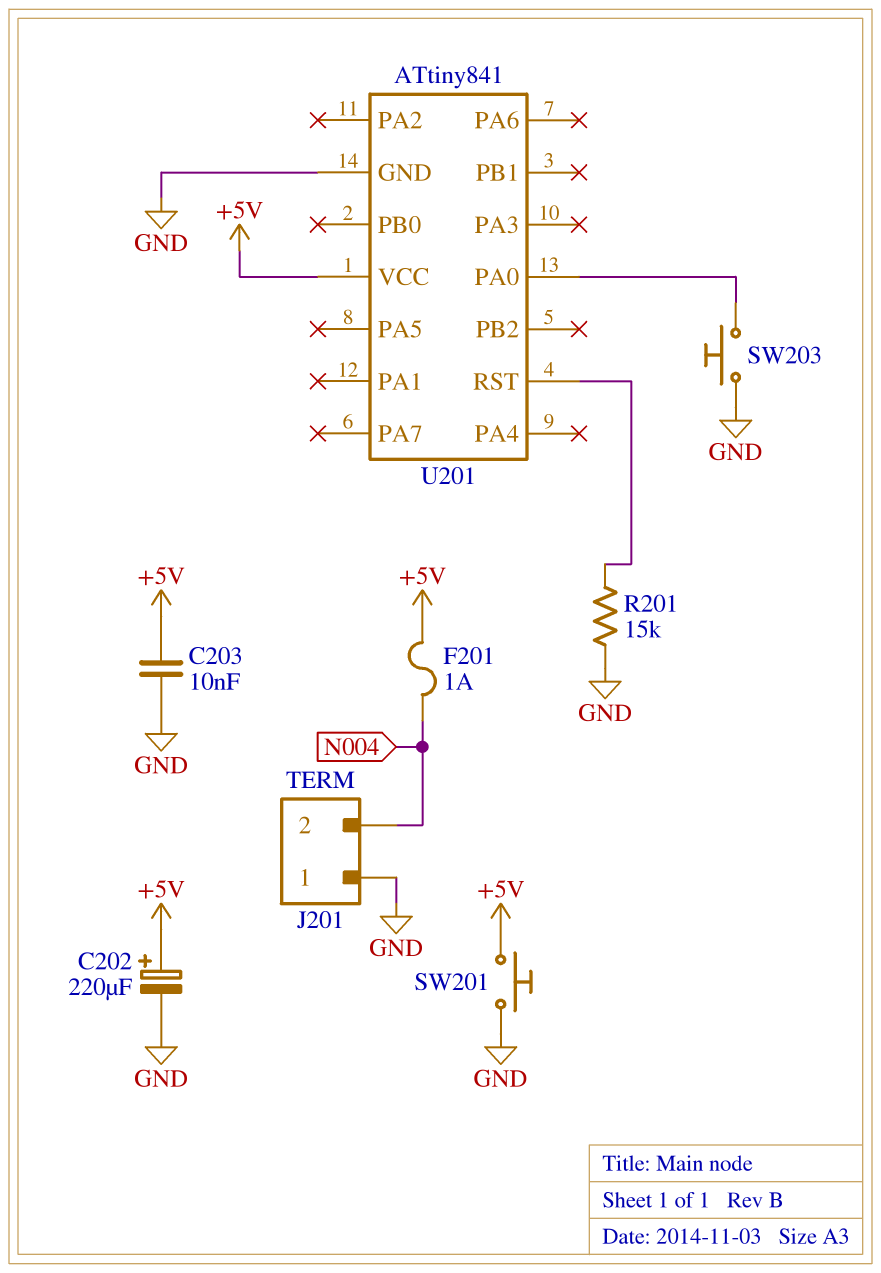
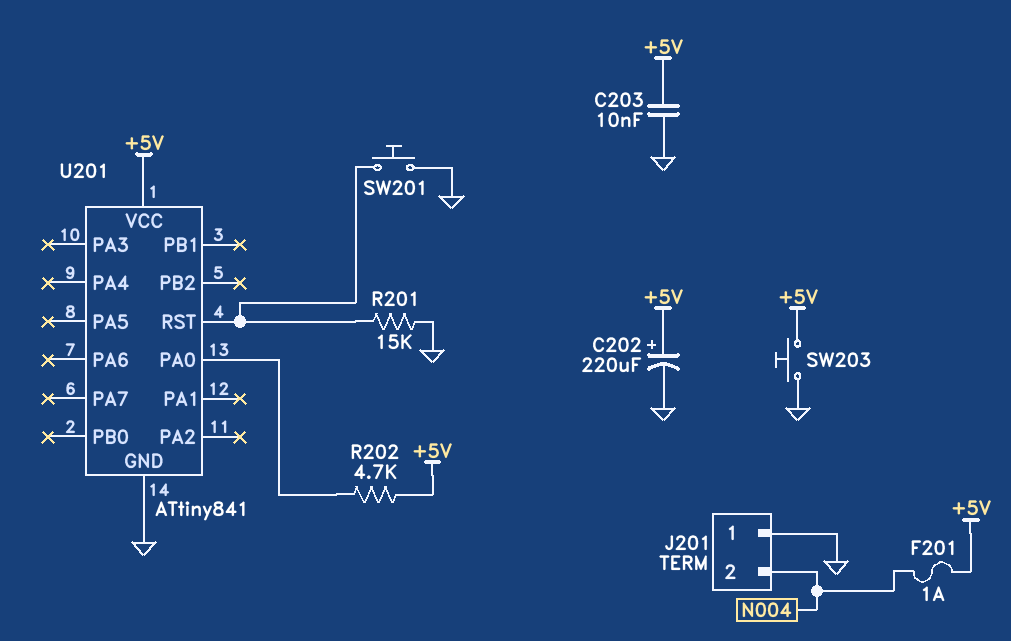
R202: none -> 4.7k (+5V, U201/PA0)
SW201: button (+5V, GND) -> button (GND, U201/RST)
SW203: button (GND, U201/PA0) -> button (+5V, GND)

